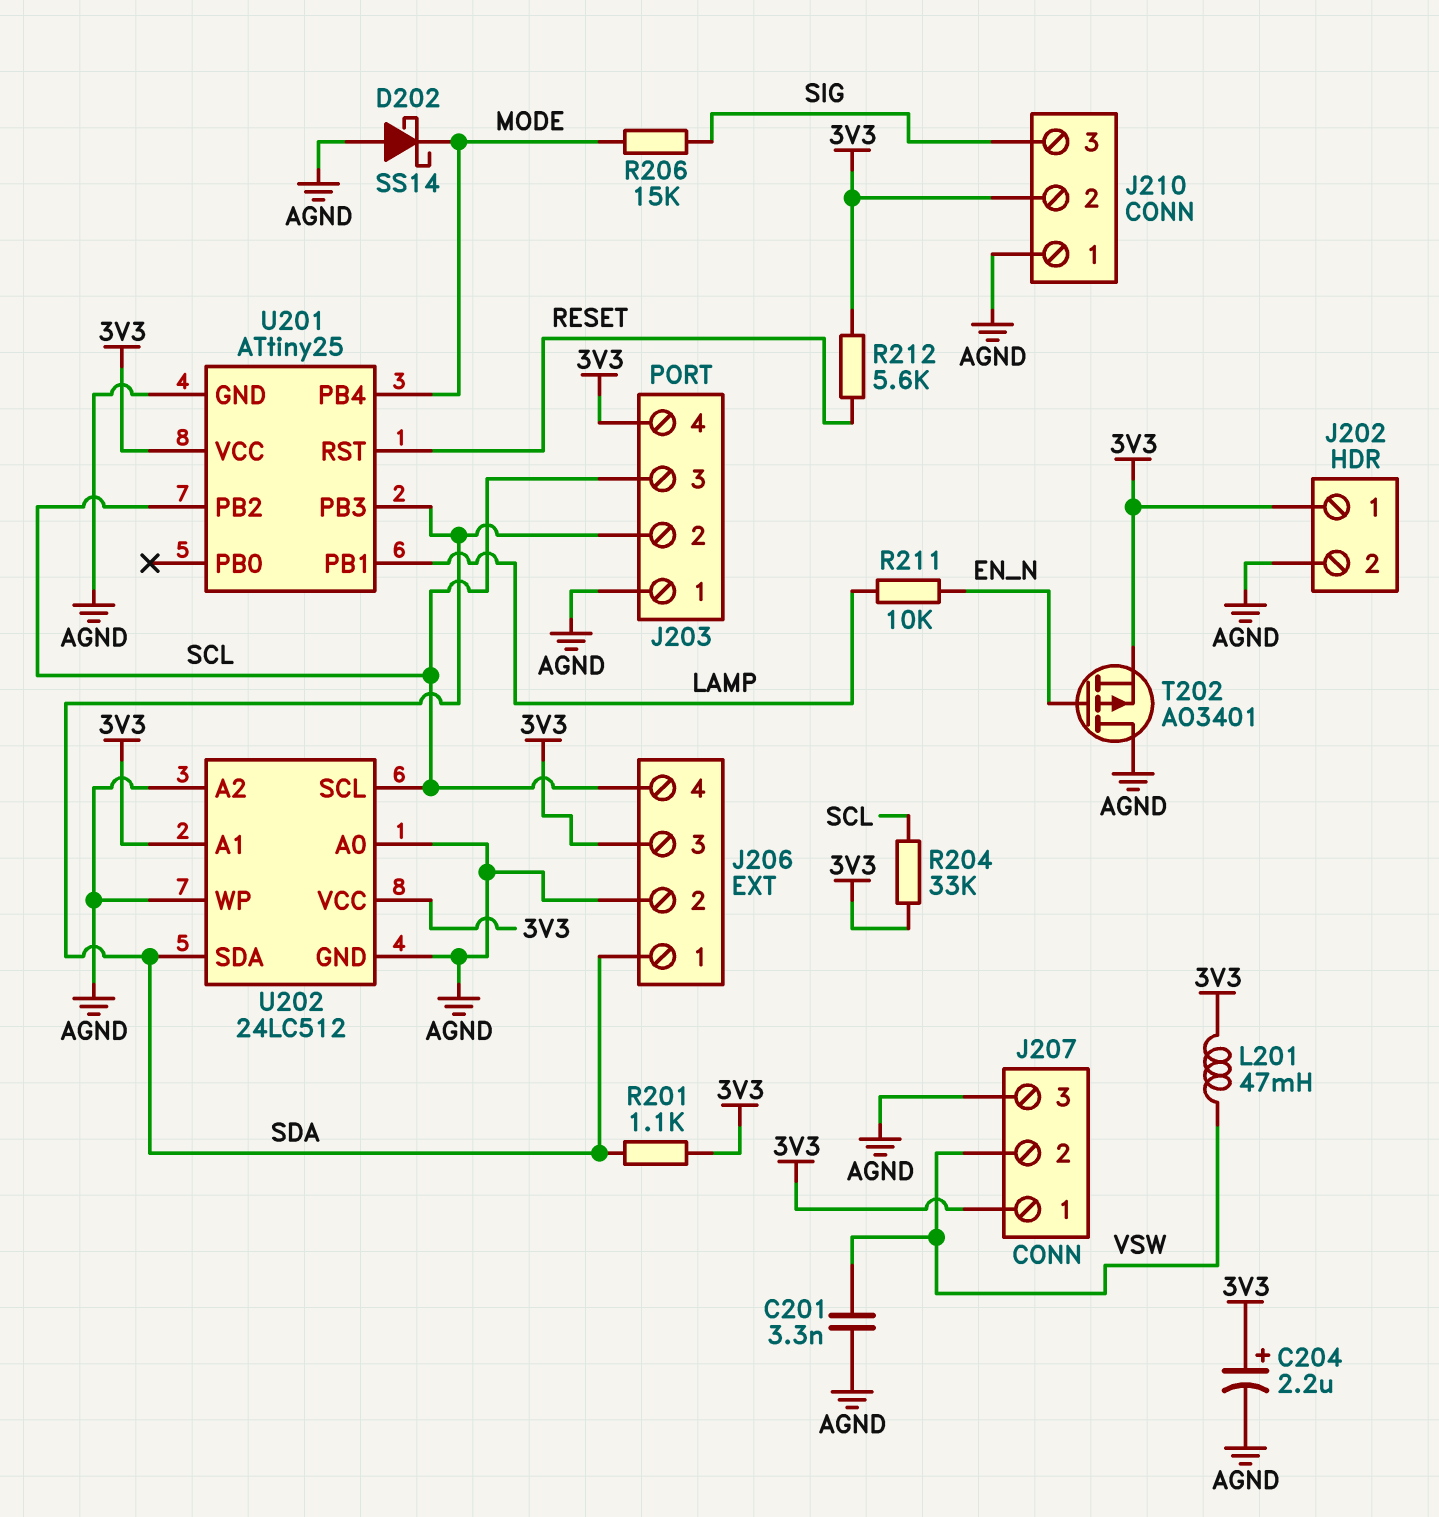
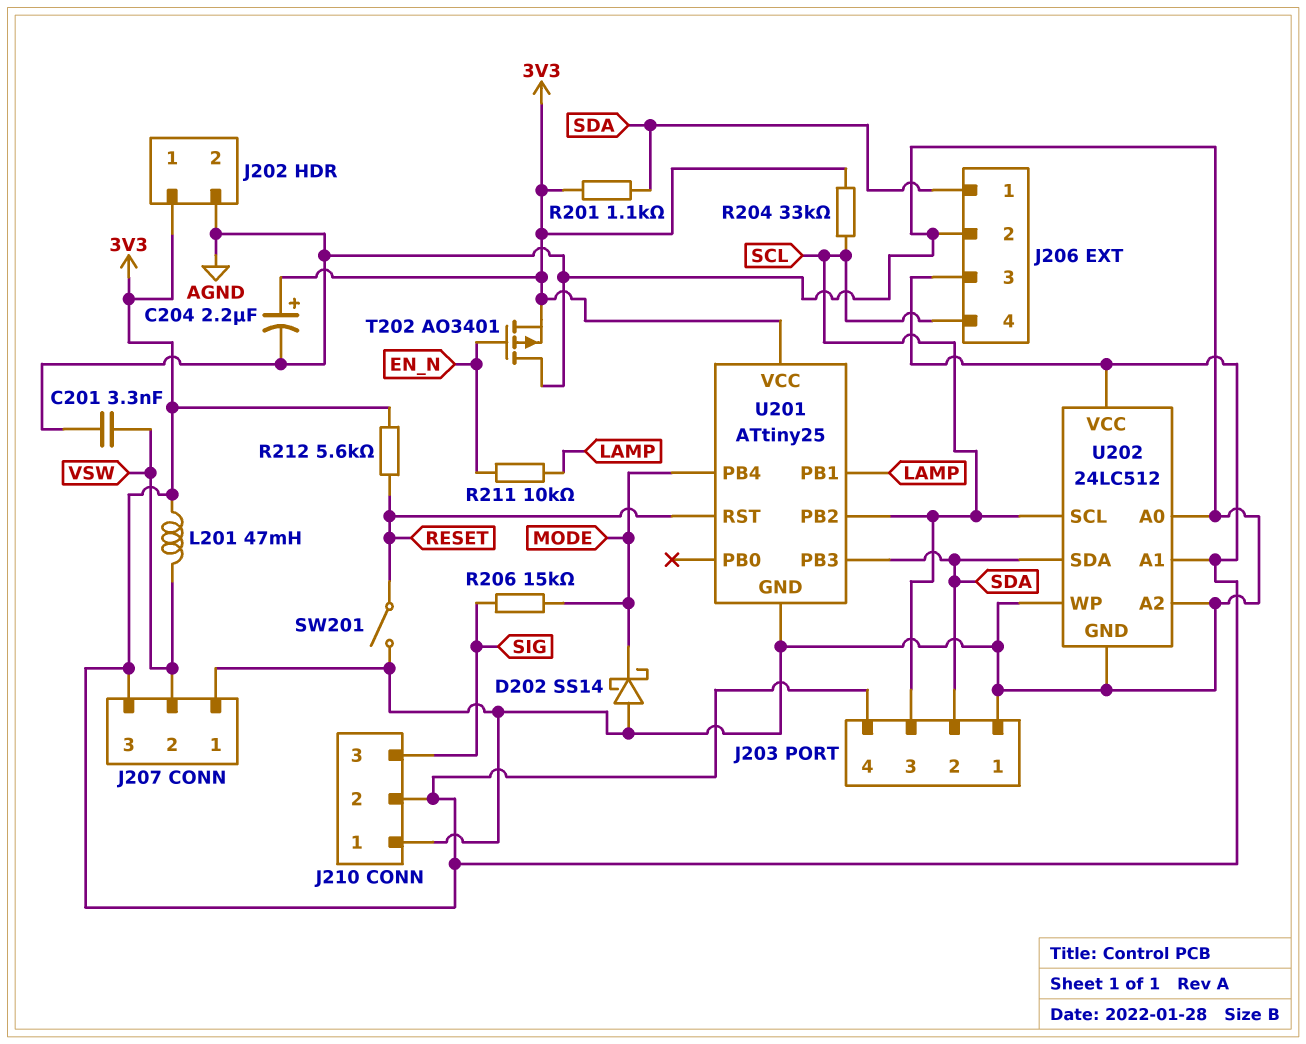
J207 pin 1: 3V3 -> AGND
J207 pin 3: AGND -> 3V3
SW201: none -> switch (AGND, RESET)

